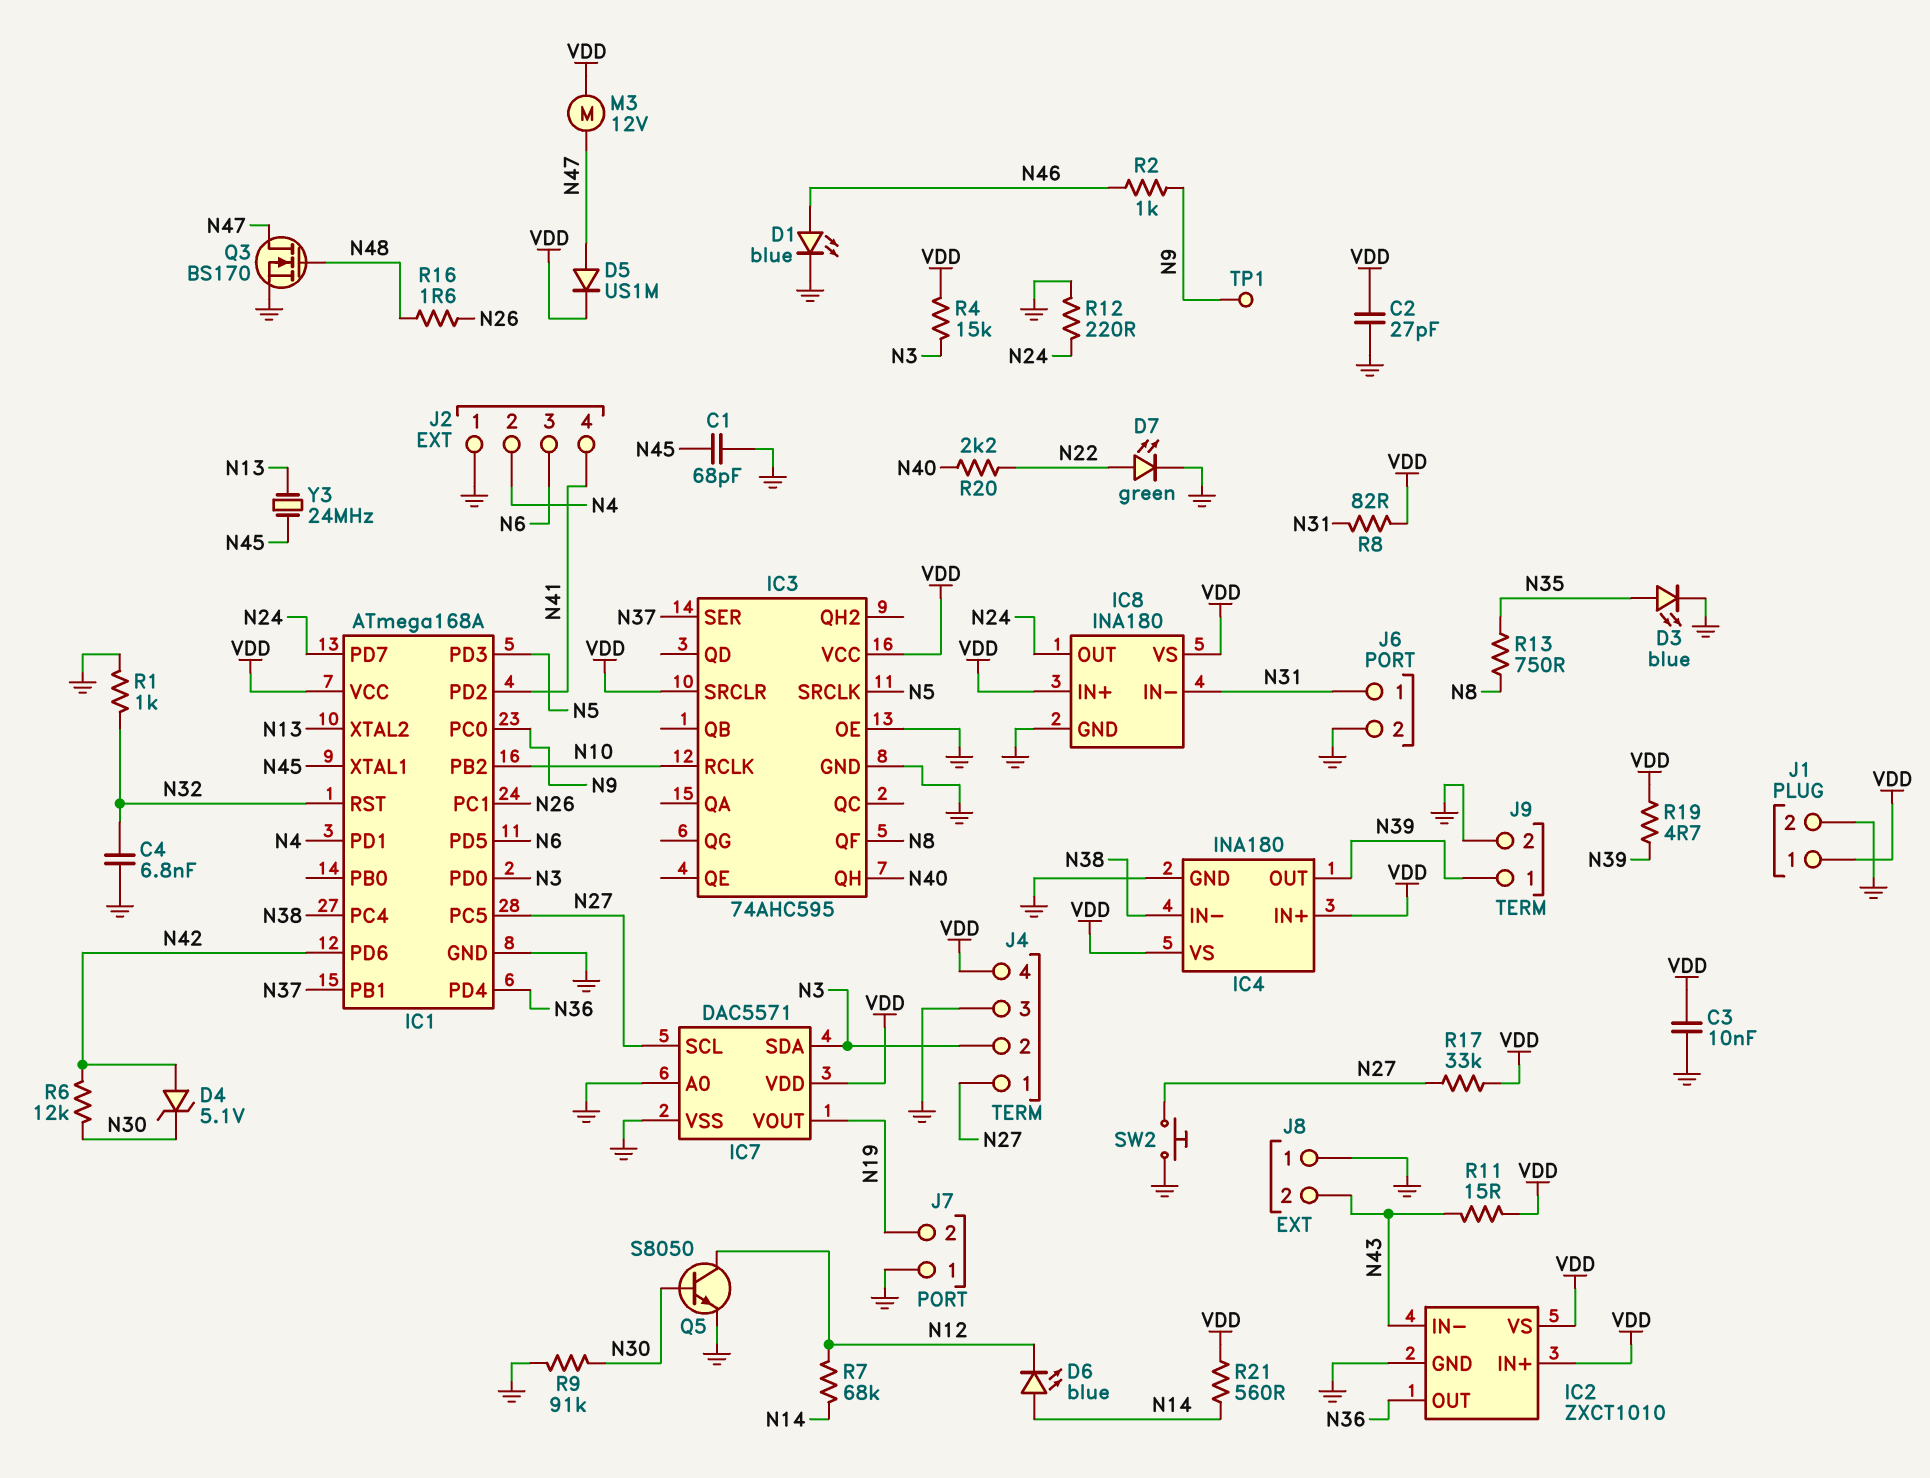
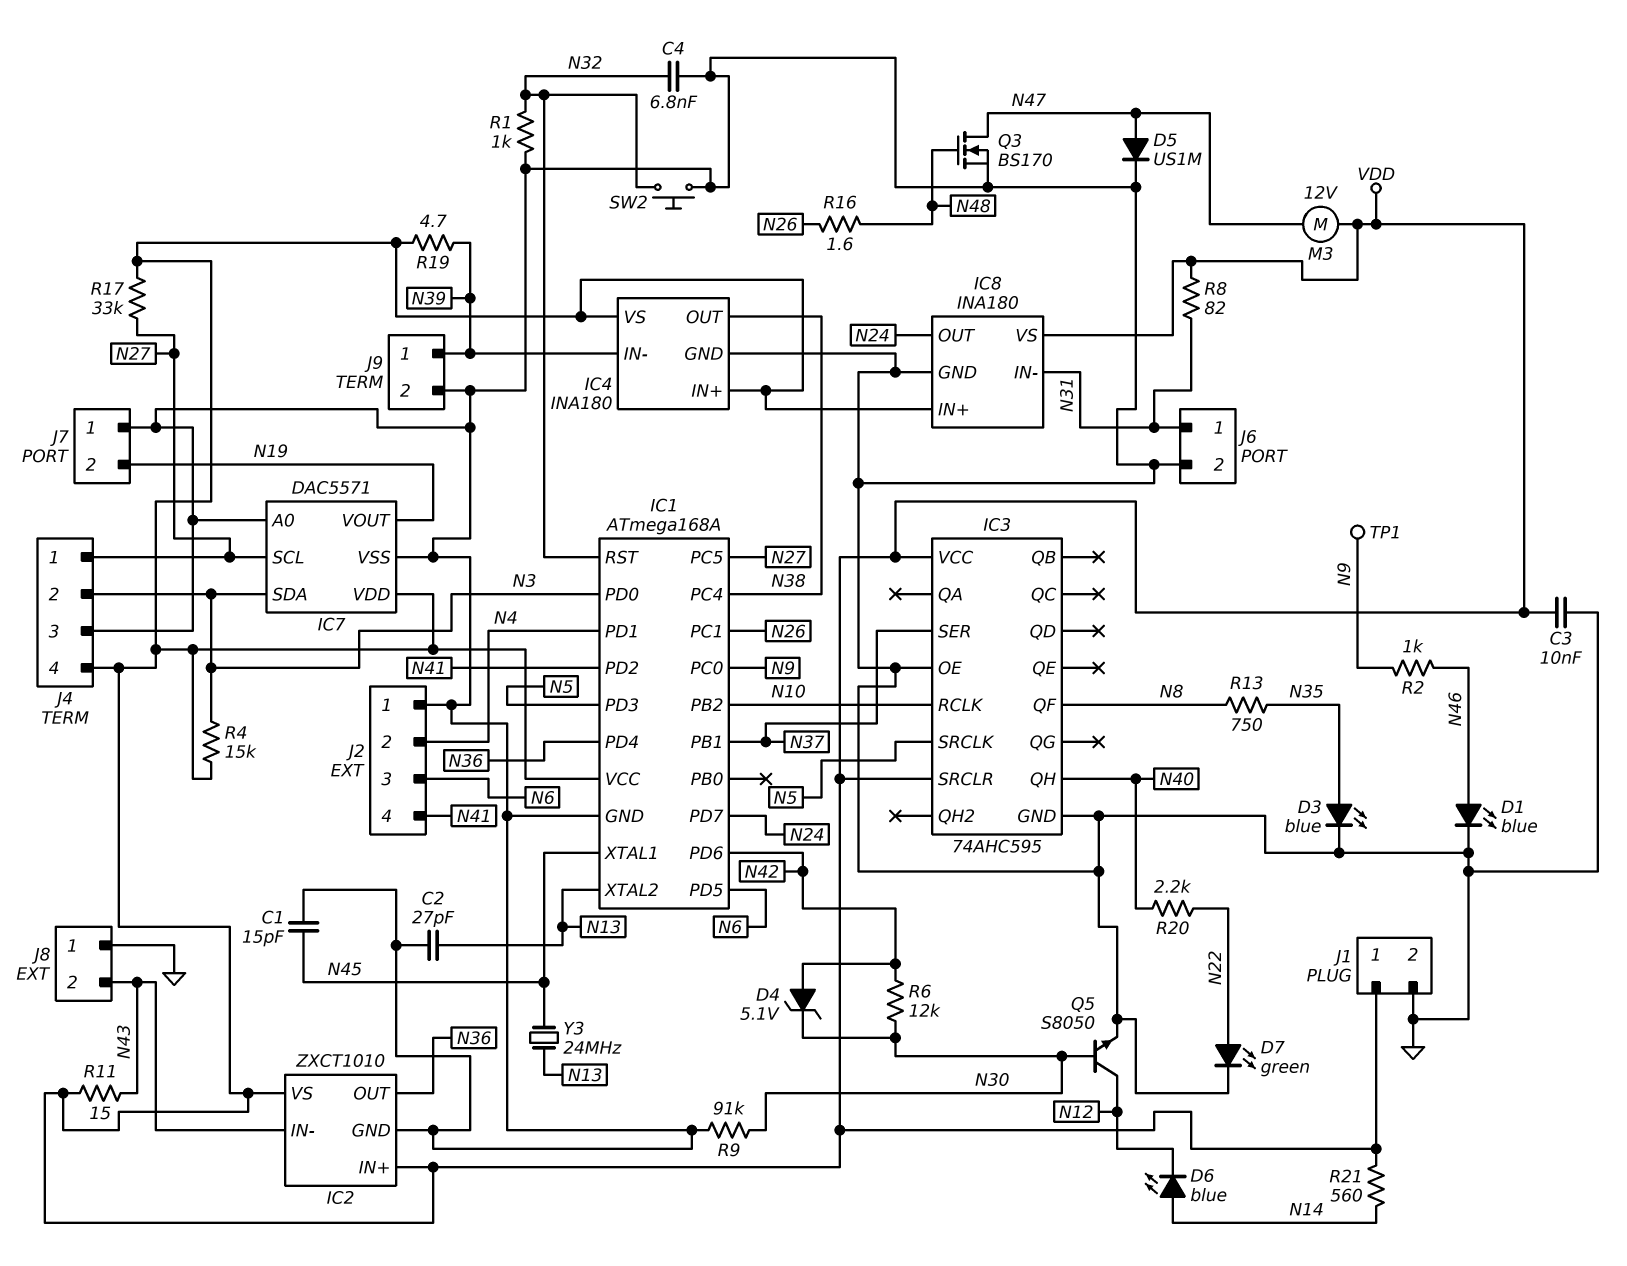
C1: 68pF (GND, N45) -> 15pF (GND, N45)
C2: 27pF (GND, VDD) -> 27pF (GND, N13)
D5: diode US1M (A N47, K VDD) -> diode US1M (A N47, K GND)
IC4 pin IN-: N38 -> N39
IC4 pin OUT: N39 -> N38
R7: 68k (N12, N14) -> none
R12: 220 (GND, N24) -> none
SW2: button (GND, N27) -> button (GND, N32)

